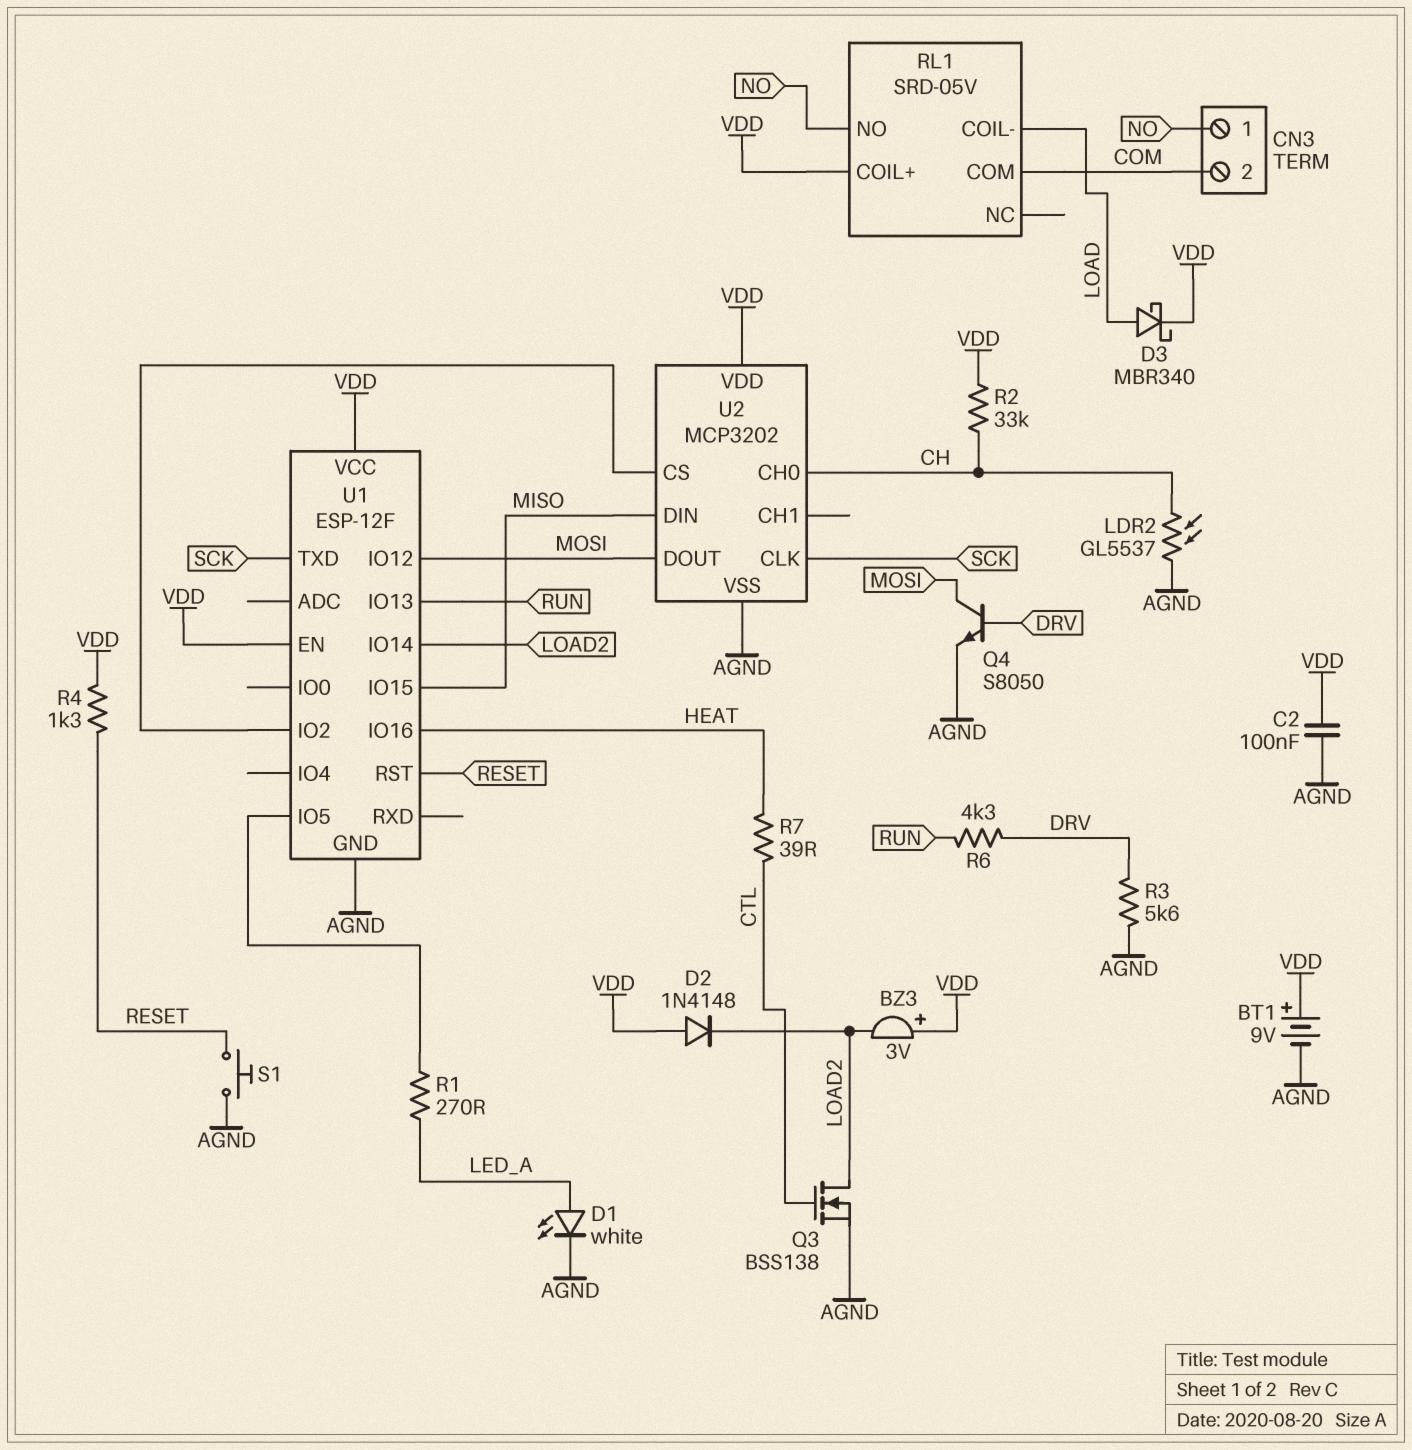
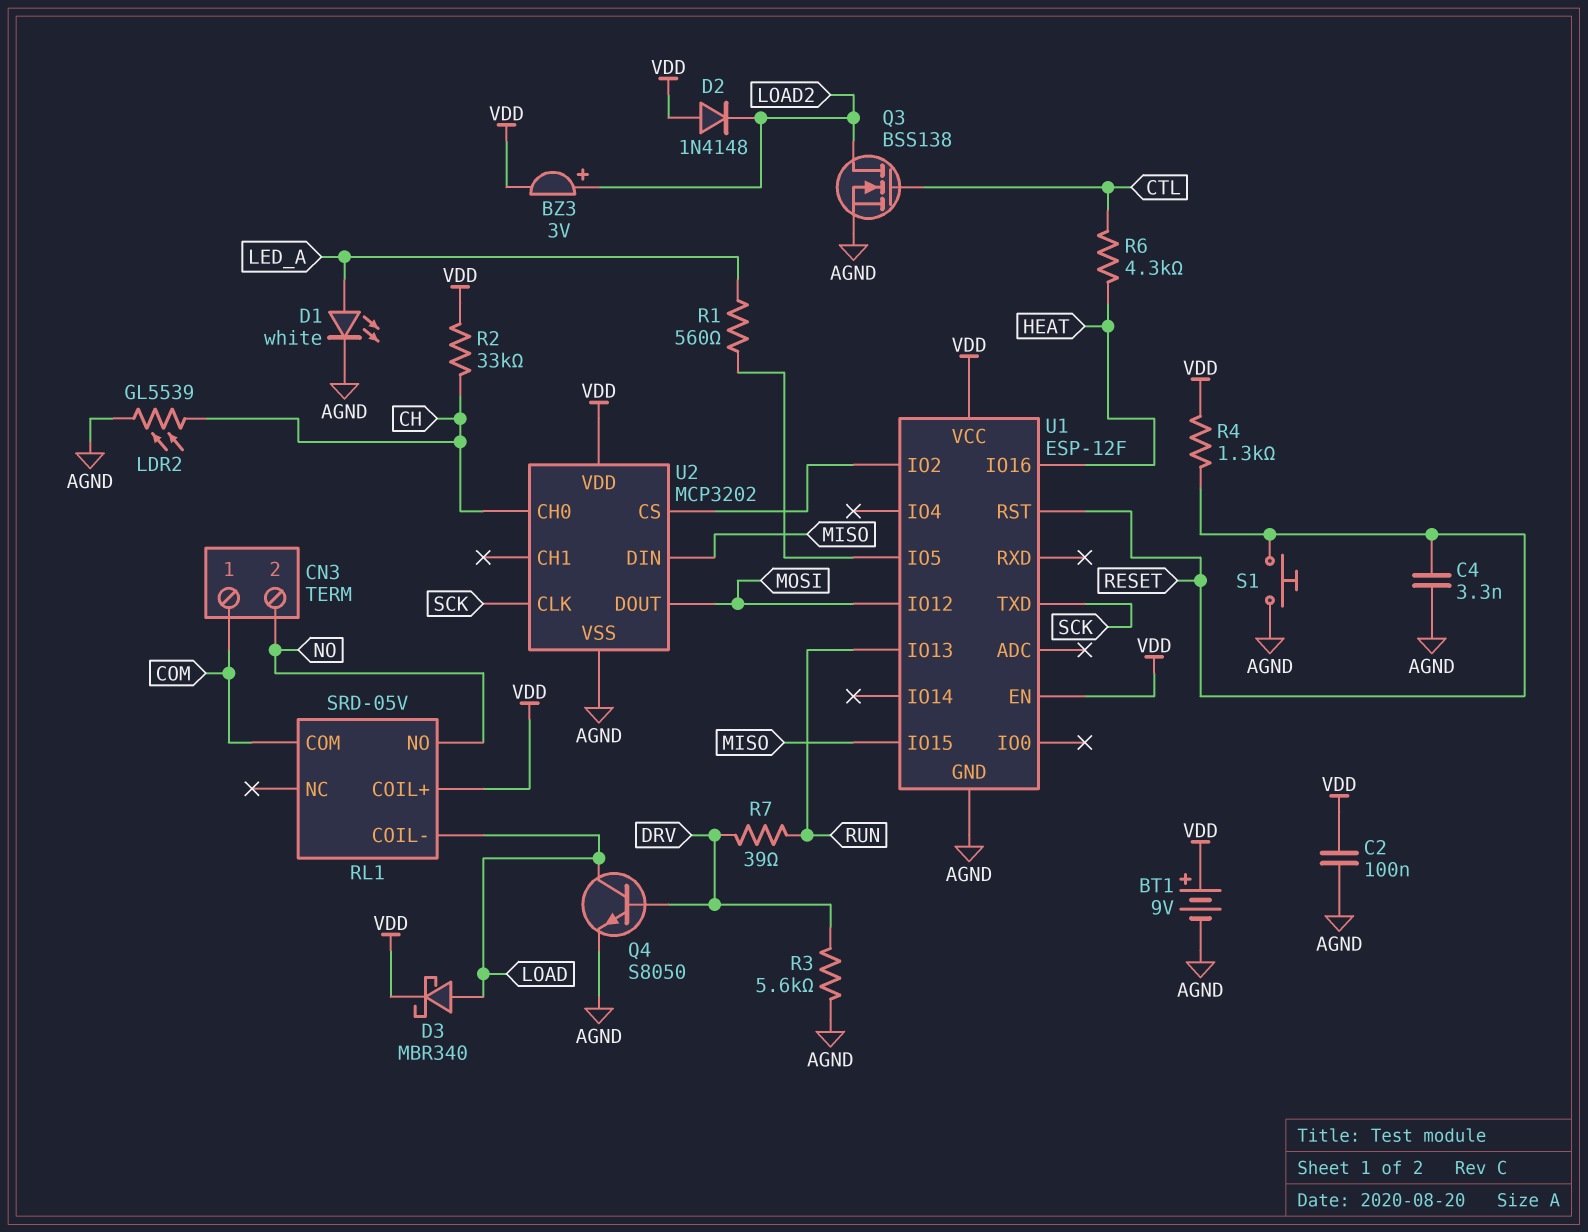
BZ3: buzzer 3V (plus VDD, minus LOAD2) -> buzzer 3V (plus LOAD2, minus VDD)
C4: none -> 3.3nF (AGND, RESET)
CN3 pin 1: NO -> COM
CN3 pin 2: COM -> NO
LDR2: GL5537 (AGND, CH) -> GL5539 (AGND, CH)
Q4: NPN S8050 (B DRV, C MOSI, E AGND) -> NPN S8050 (B DRV, C LOAD, E AGND)
R1: 270 (LED_A, U1/IO5) -> 560 (LED_A, U1/IO5)
R6: 4.3k (DRV, RUN) -> 4.3k (CTL, HEAT)
R7: 39 (CTL, HEAT) -> 39 (DRV, RUN)
U1 pin IO14: LOAD2 -> none

